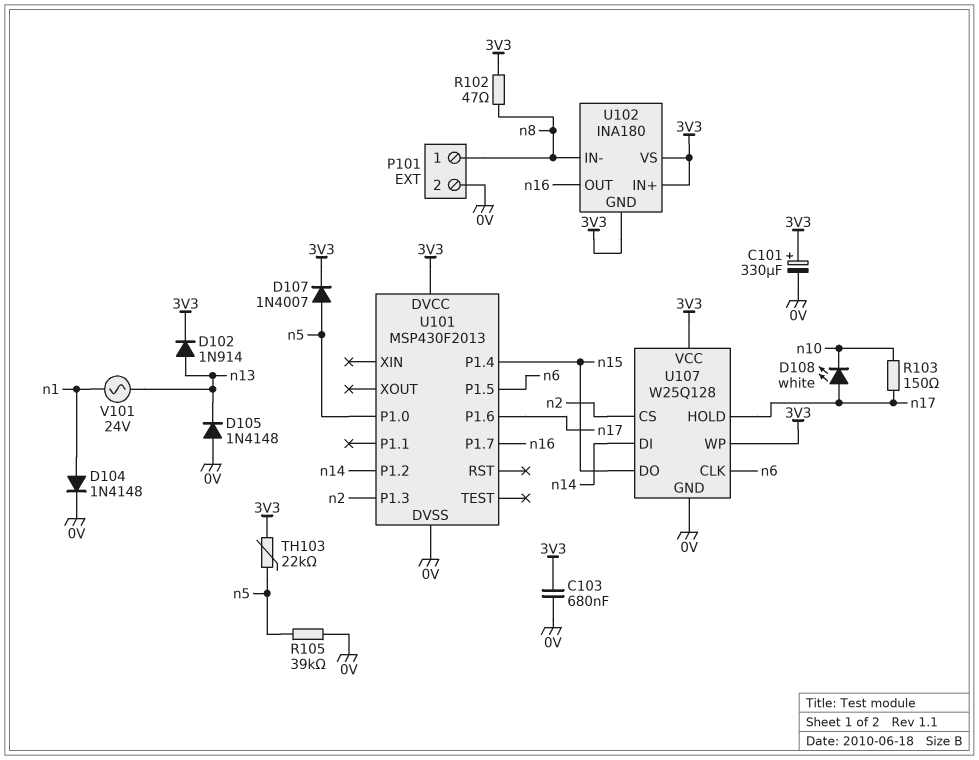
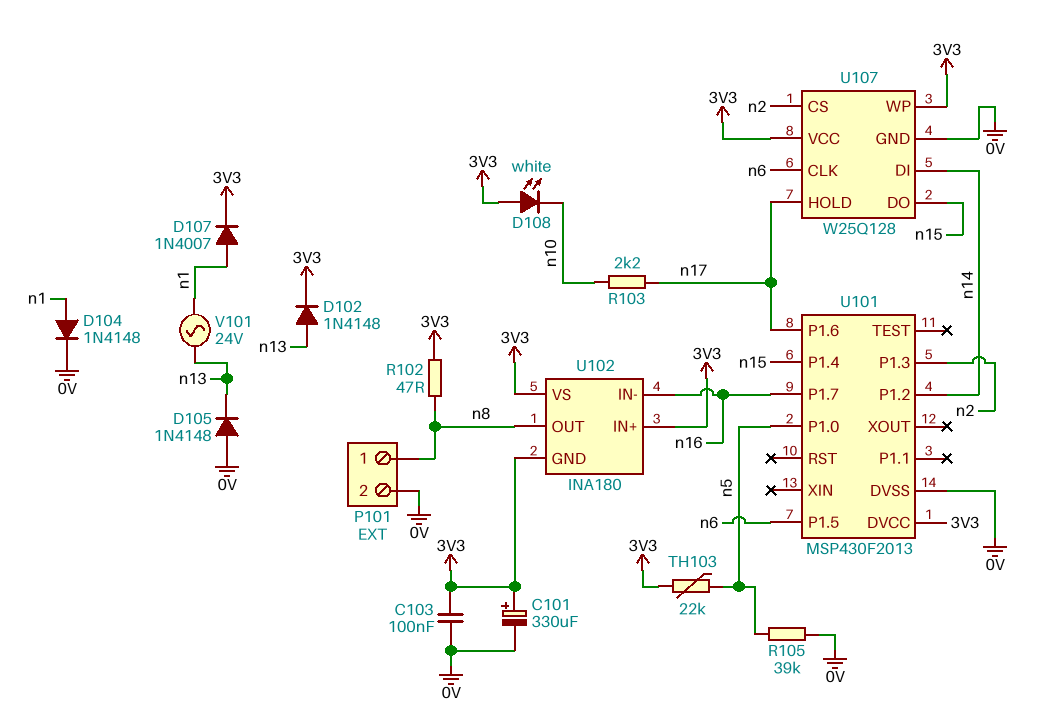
C103: 680nF (0V, 3V3) -> 100nF (0V, 3V3)
D102: diode 1N914 (A n13, K 3V3) -> diode 1N4148 (A n13, K 3V3)
D107: diode 1N4007 (A n5, K 3V3) -> diode 1N4007 (A n1, K 3V3)
D108: LED white (A n17, K n10) -> LED white (A 3V3, K n10)
R103: 150 (n10, n17) -> 2.2k (n10, n17)
U102 pin IN-: n8 -> n16
U102 pin OUT: n16 -> n8

